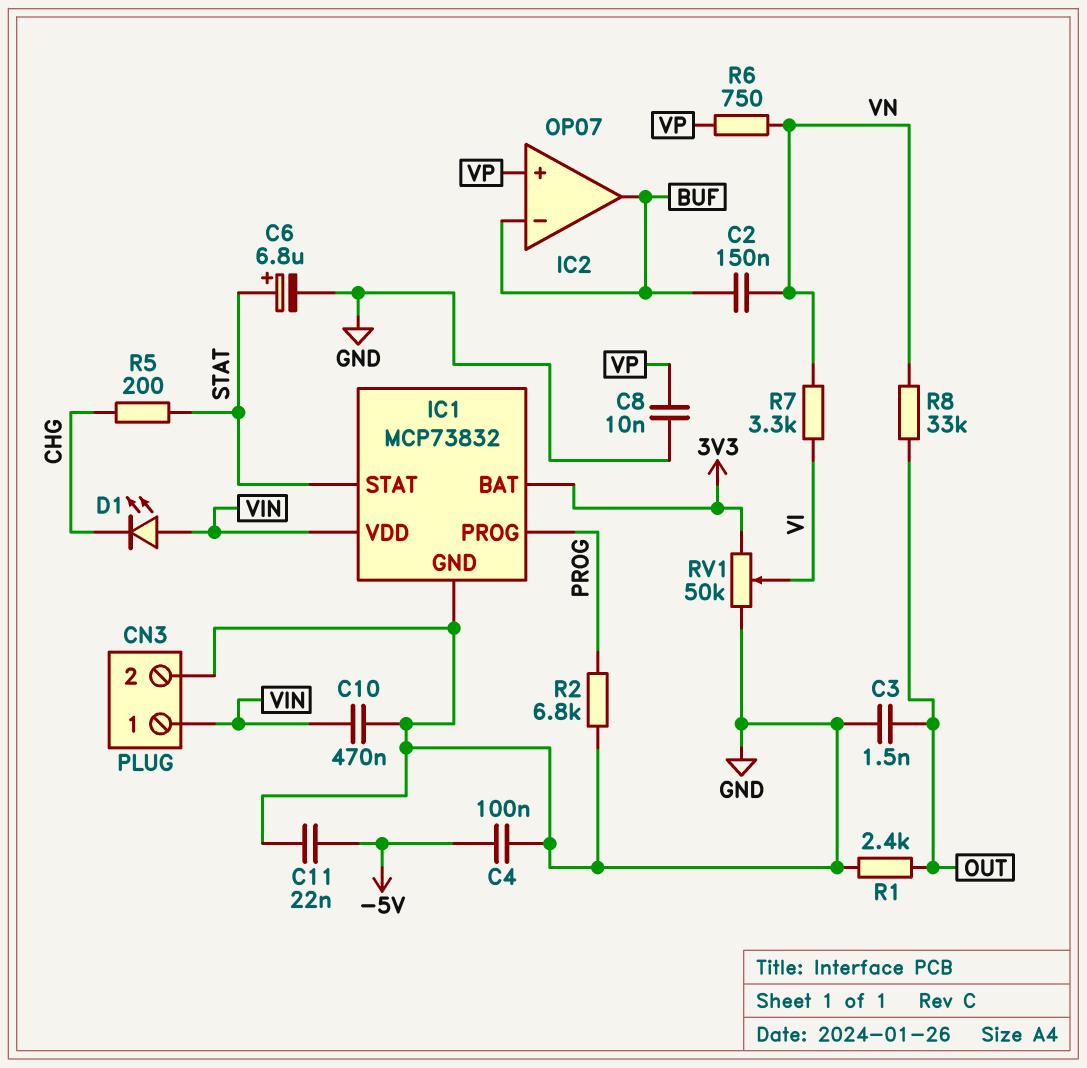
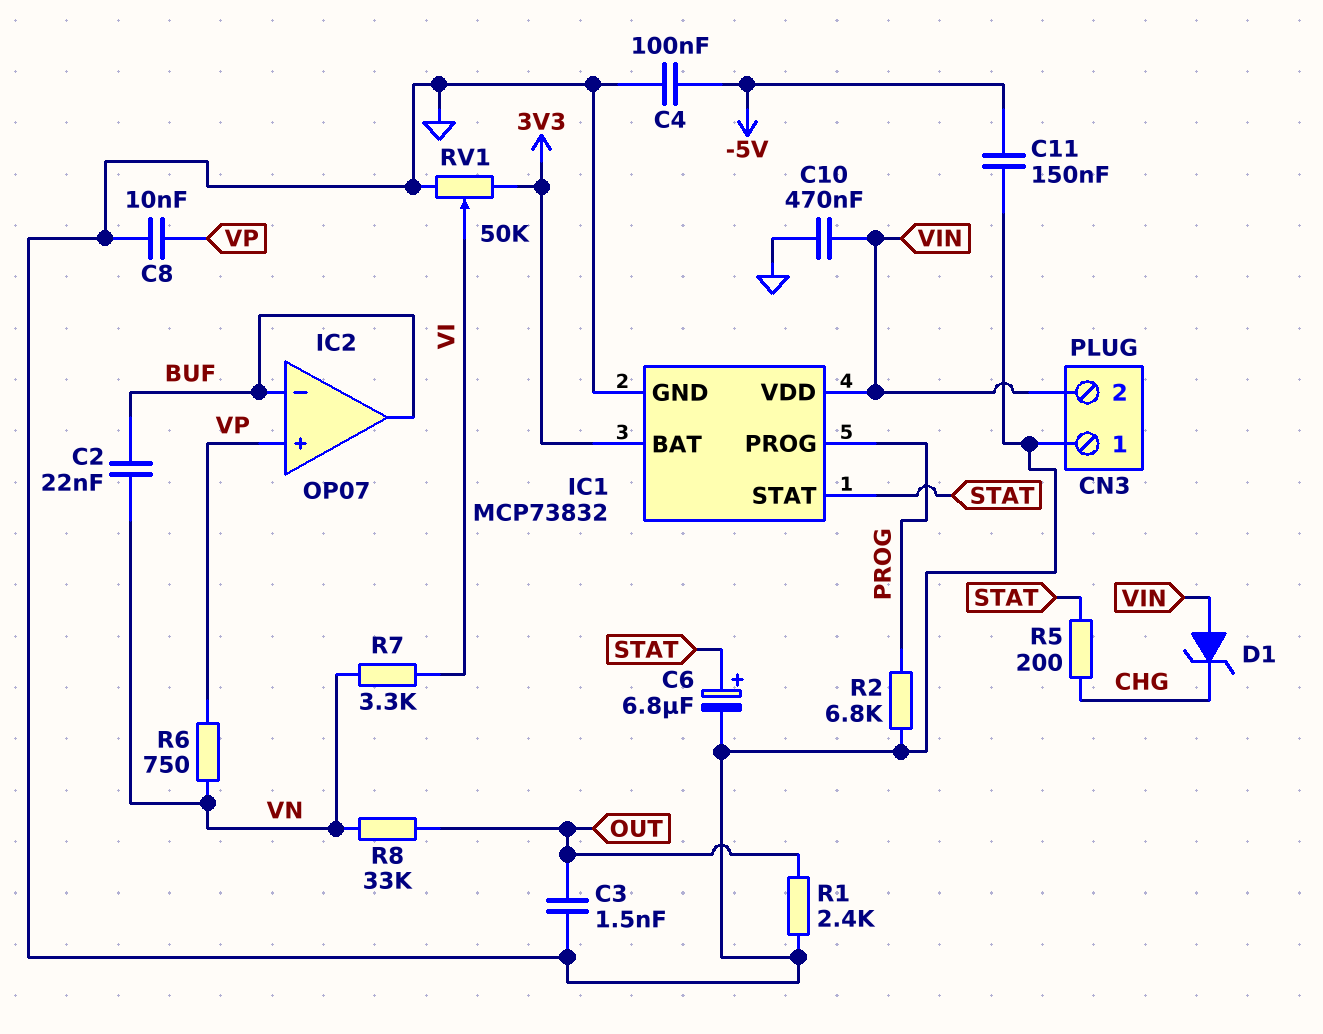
C2: 150nF (BUF, VN) -> 22nF (BUF, VN)
C11: 22nF (-5V, GND) -> 150nF (-5V, GND)
CN3 pin 1: VIN -> GND
CN3 pin 2: GND -> VIN
D1: LED (A VIN, K CHG) -> zener (A VIN, K CHG)

